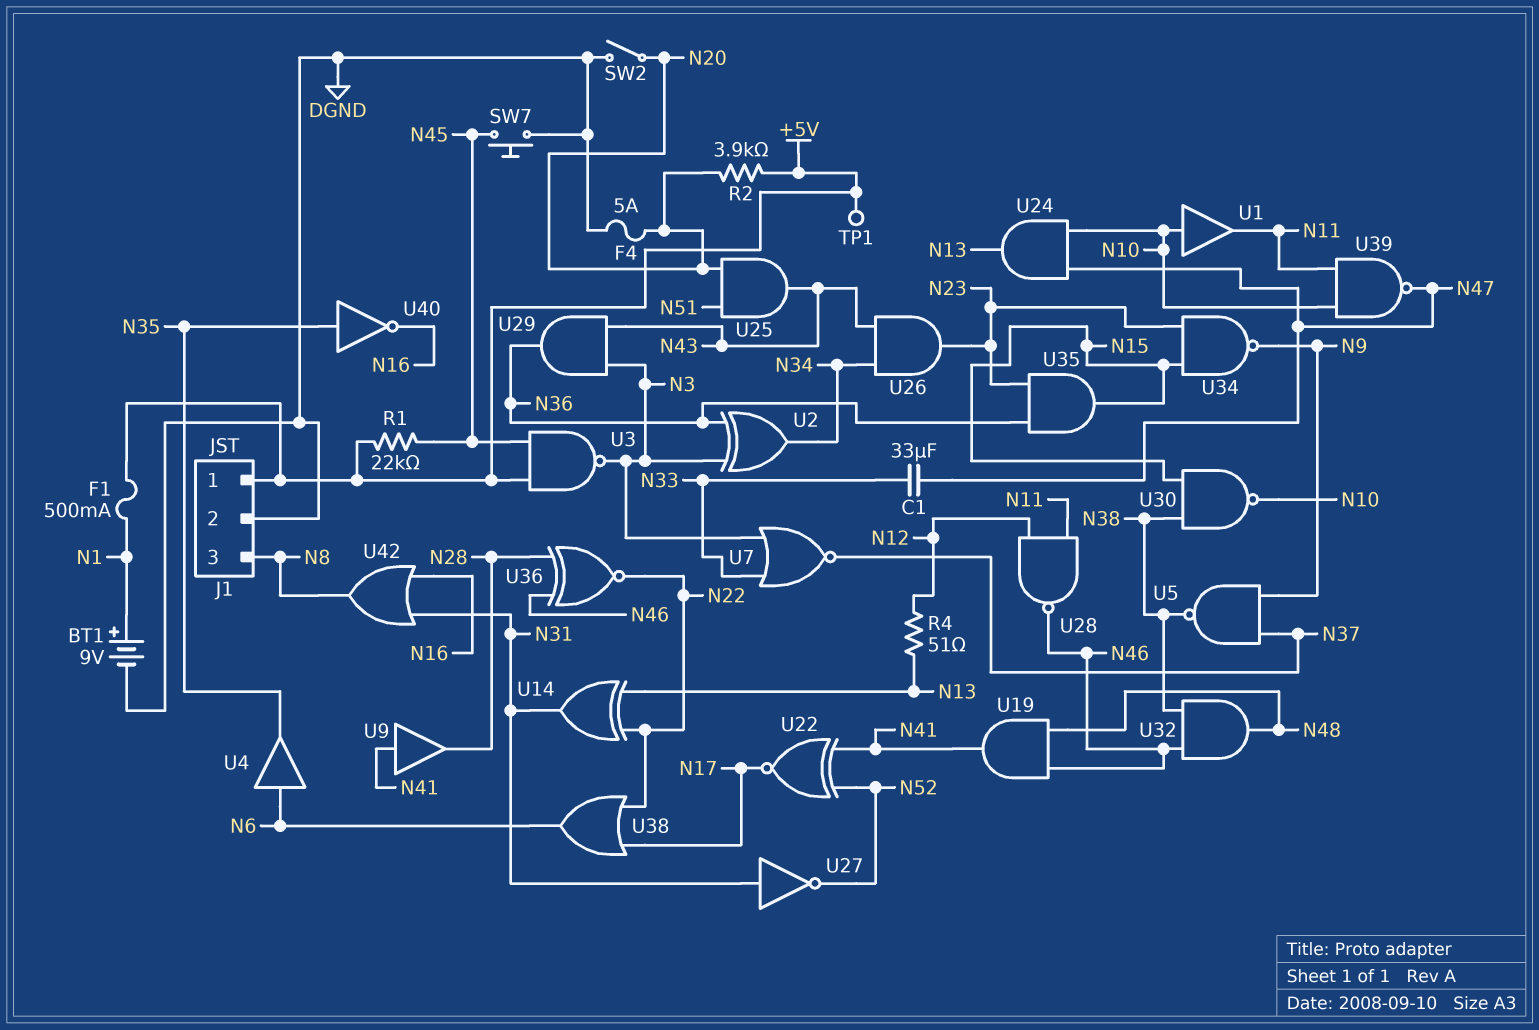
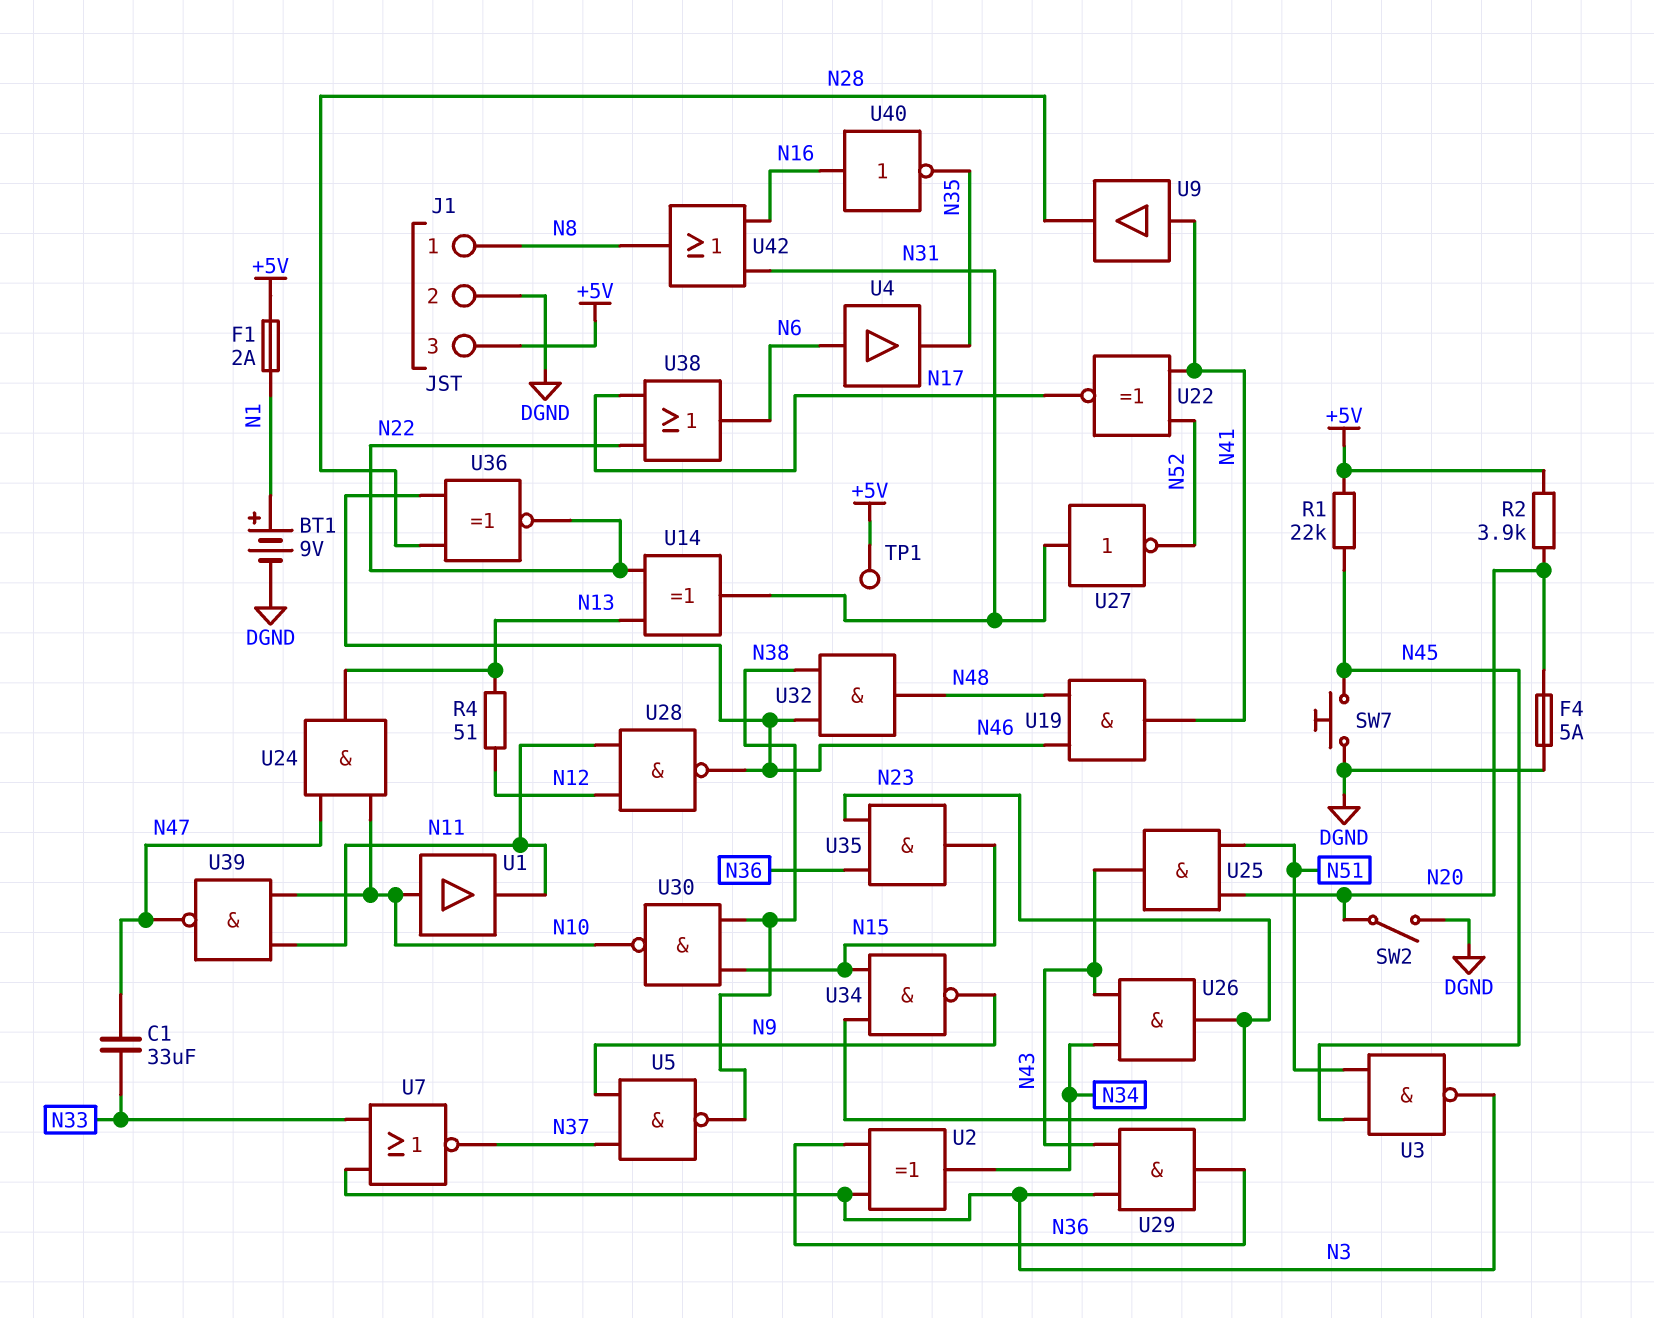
F1: 500mA (+5V, N1) -> 2A (+5V, N1)
J1 pin 1: +5V -> N8
J1 pin 3: N8 -> +5V
U3: NAND (in +5V, in N45, out N3) -> NAND (in N45, in N51, out N3)
U40: NOT (in N35, out N16) -> NOT (in N16, out N35)

